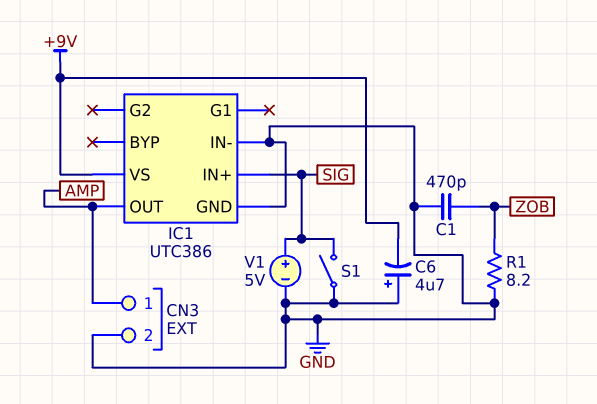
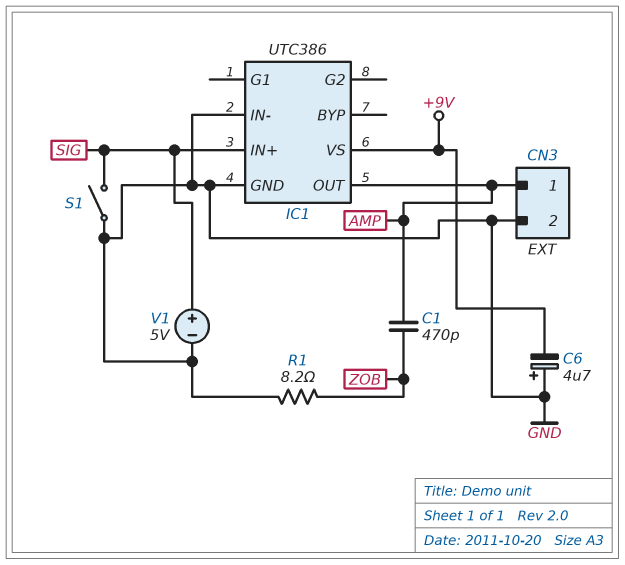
C1: 470pF (GND, ZOB) -> 470pF (AMP, ZOB)

